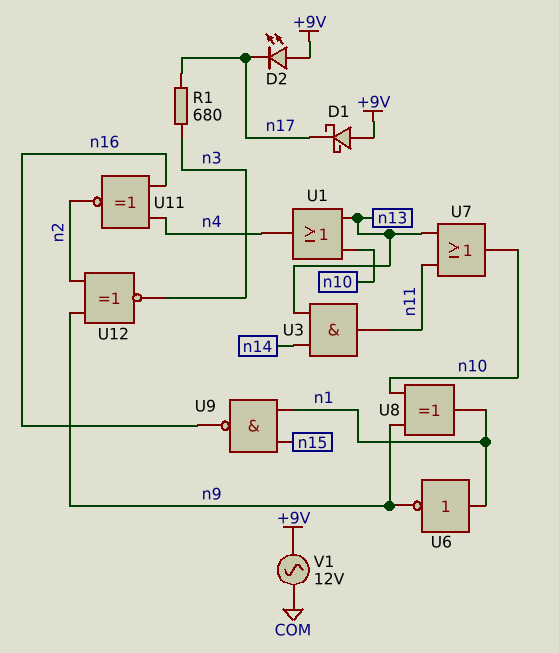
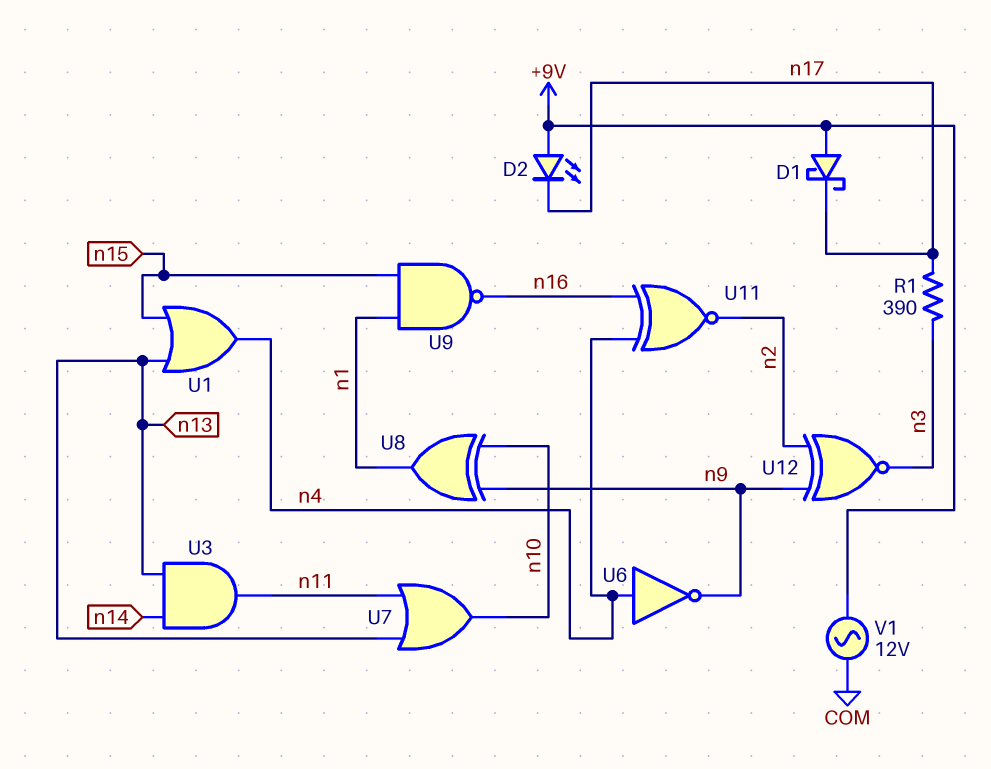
R1: 680 (n3, n17) -> 390 (n3, n17)
U1: OR (in n10, in n13, out n4) -> OR (in n13, in n15, out n4)
U6: NOT (in n1, out n9) -> NOT (in n4, out n9)

